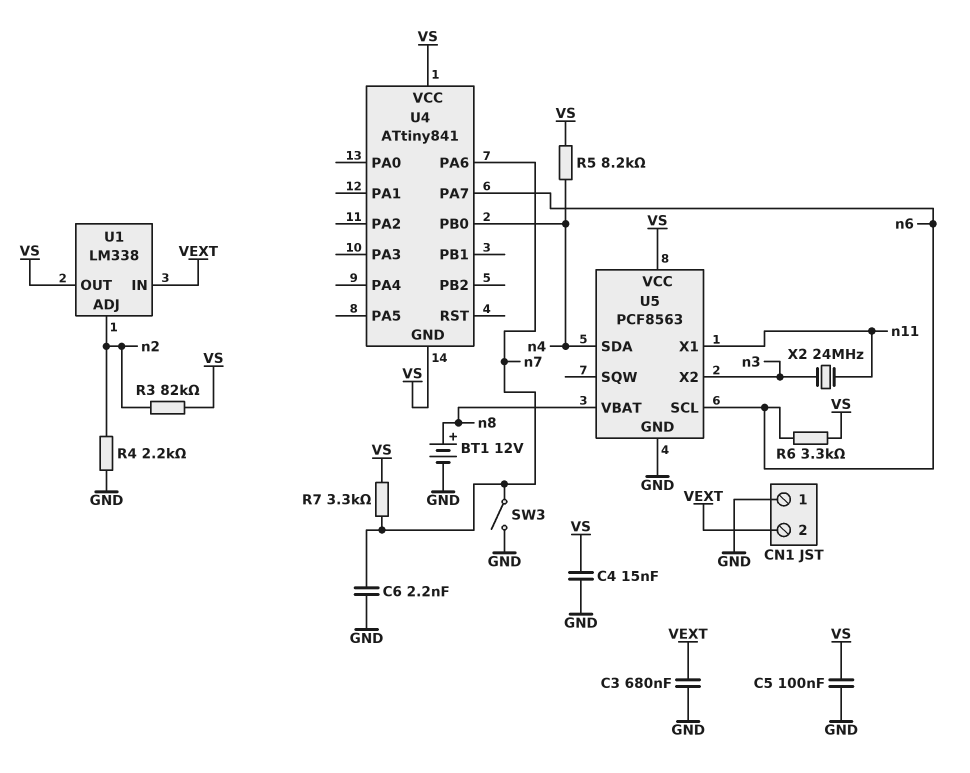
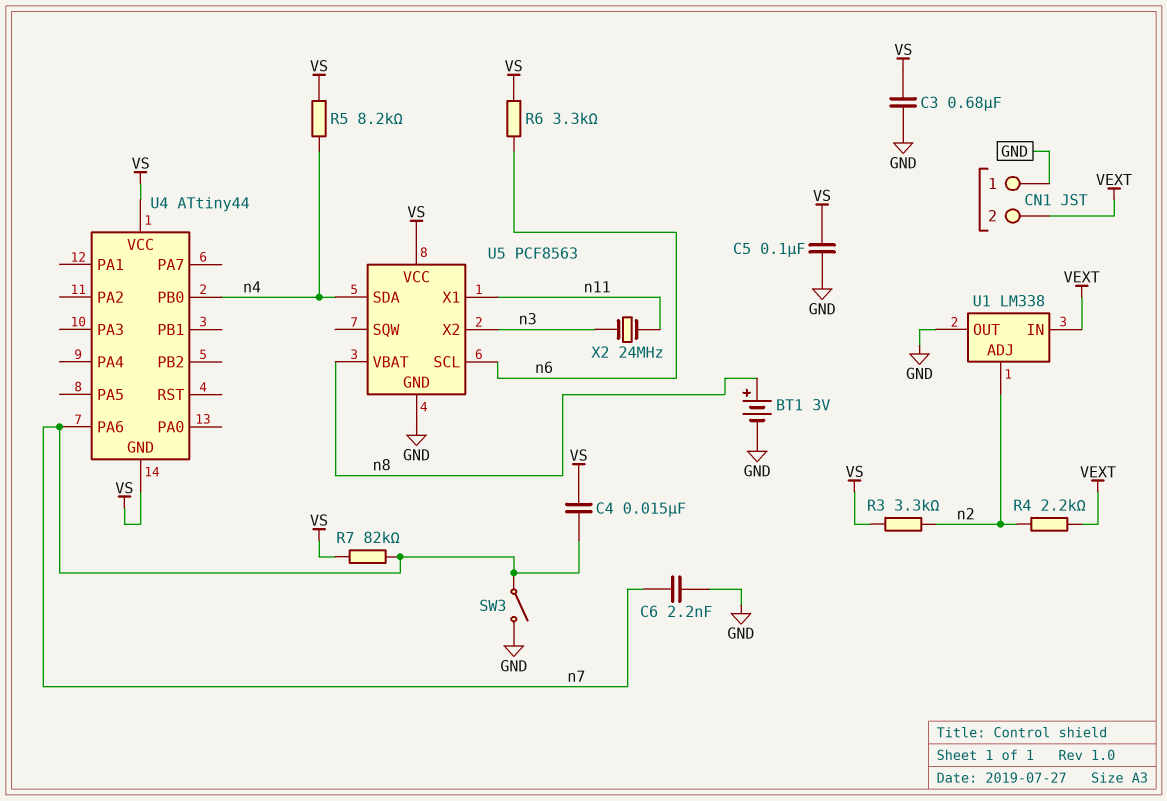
BT1: 12V (plus n8, minus GND) -> 3V (plus n8, minus GND)
C3: 680nF (GND, VEXT) -> 680nF (GND, VS)
C4: 15nF (GND, VS) -> 15nF (VS, n7)
R3: 82k (VS, n2) -> 3.3k (VS, n2)
R4: 2.2k (GND, n2) -> 2.2k (VEXT, n2)
R7: 3.3k (VS, n7) -> 82k (VS, n7)
U1 pin OUT: VS -> GND
U4: ATtiny841 -> ATtiny44
U4 pin PA7: n6 -> none

